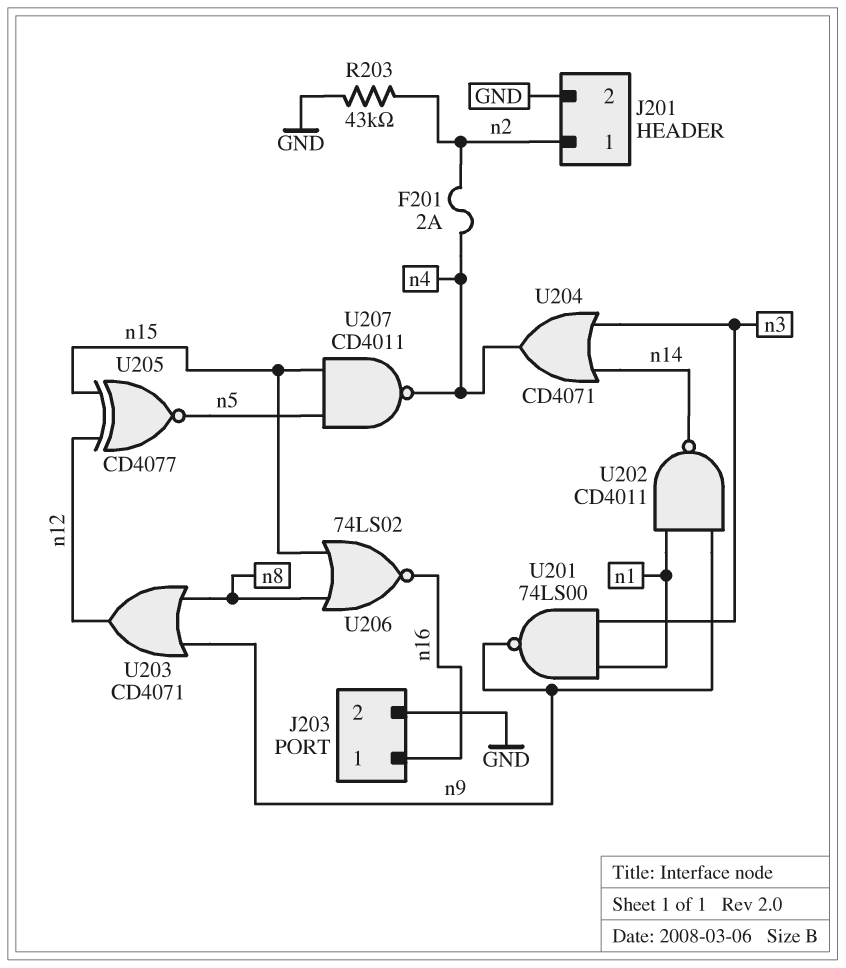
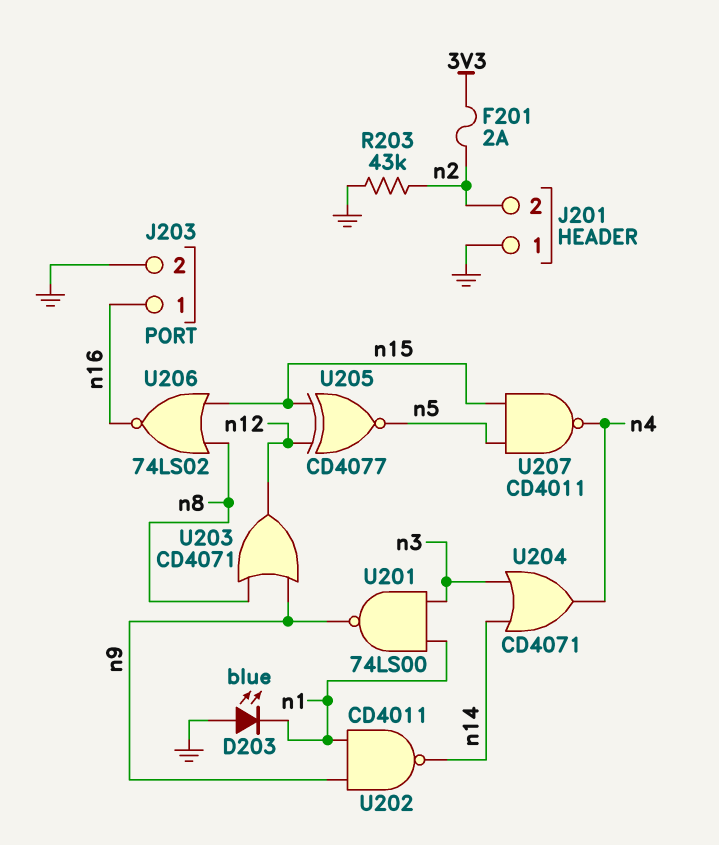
D203: none -> LED blue (A GND, K n1)
F201: 2A (n2, n4) -> 2A (3V3, n2)
J201 pin 1: n2 -> GND
J201 pin 2: GND -> n2

